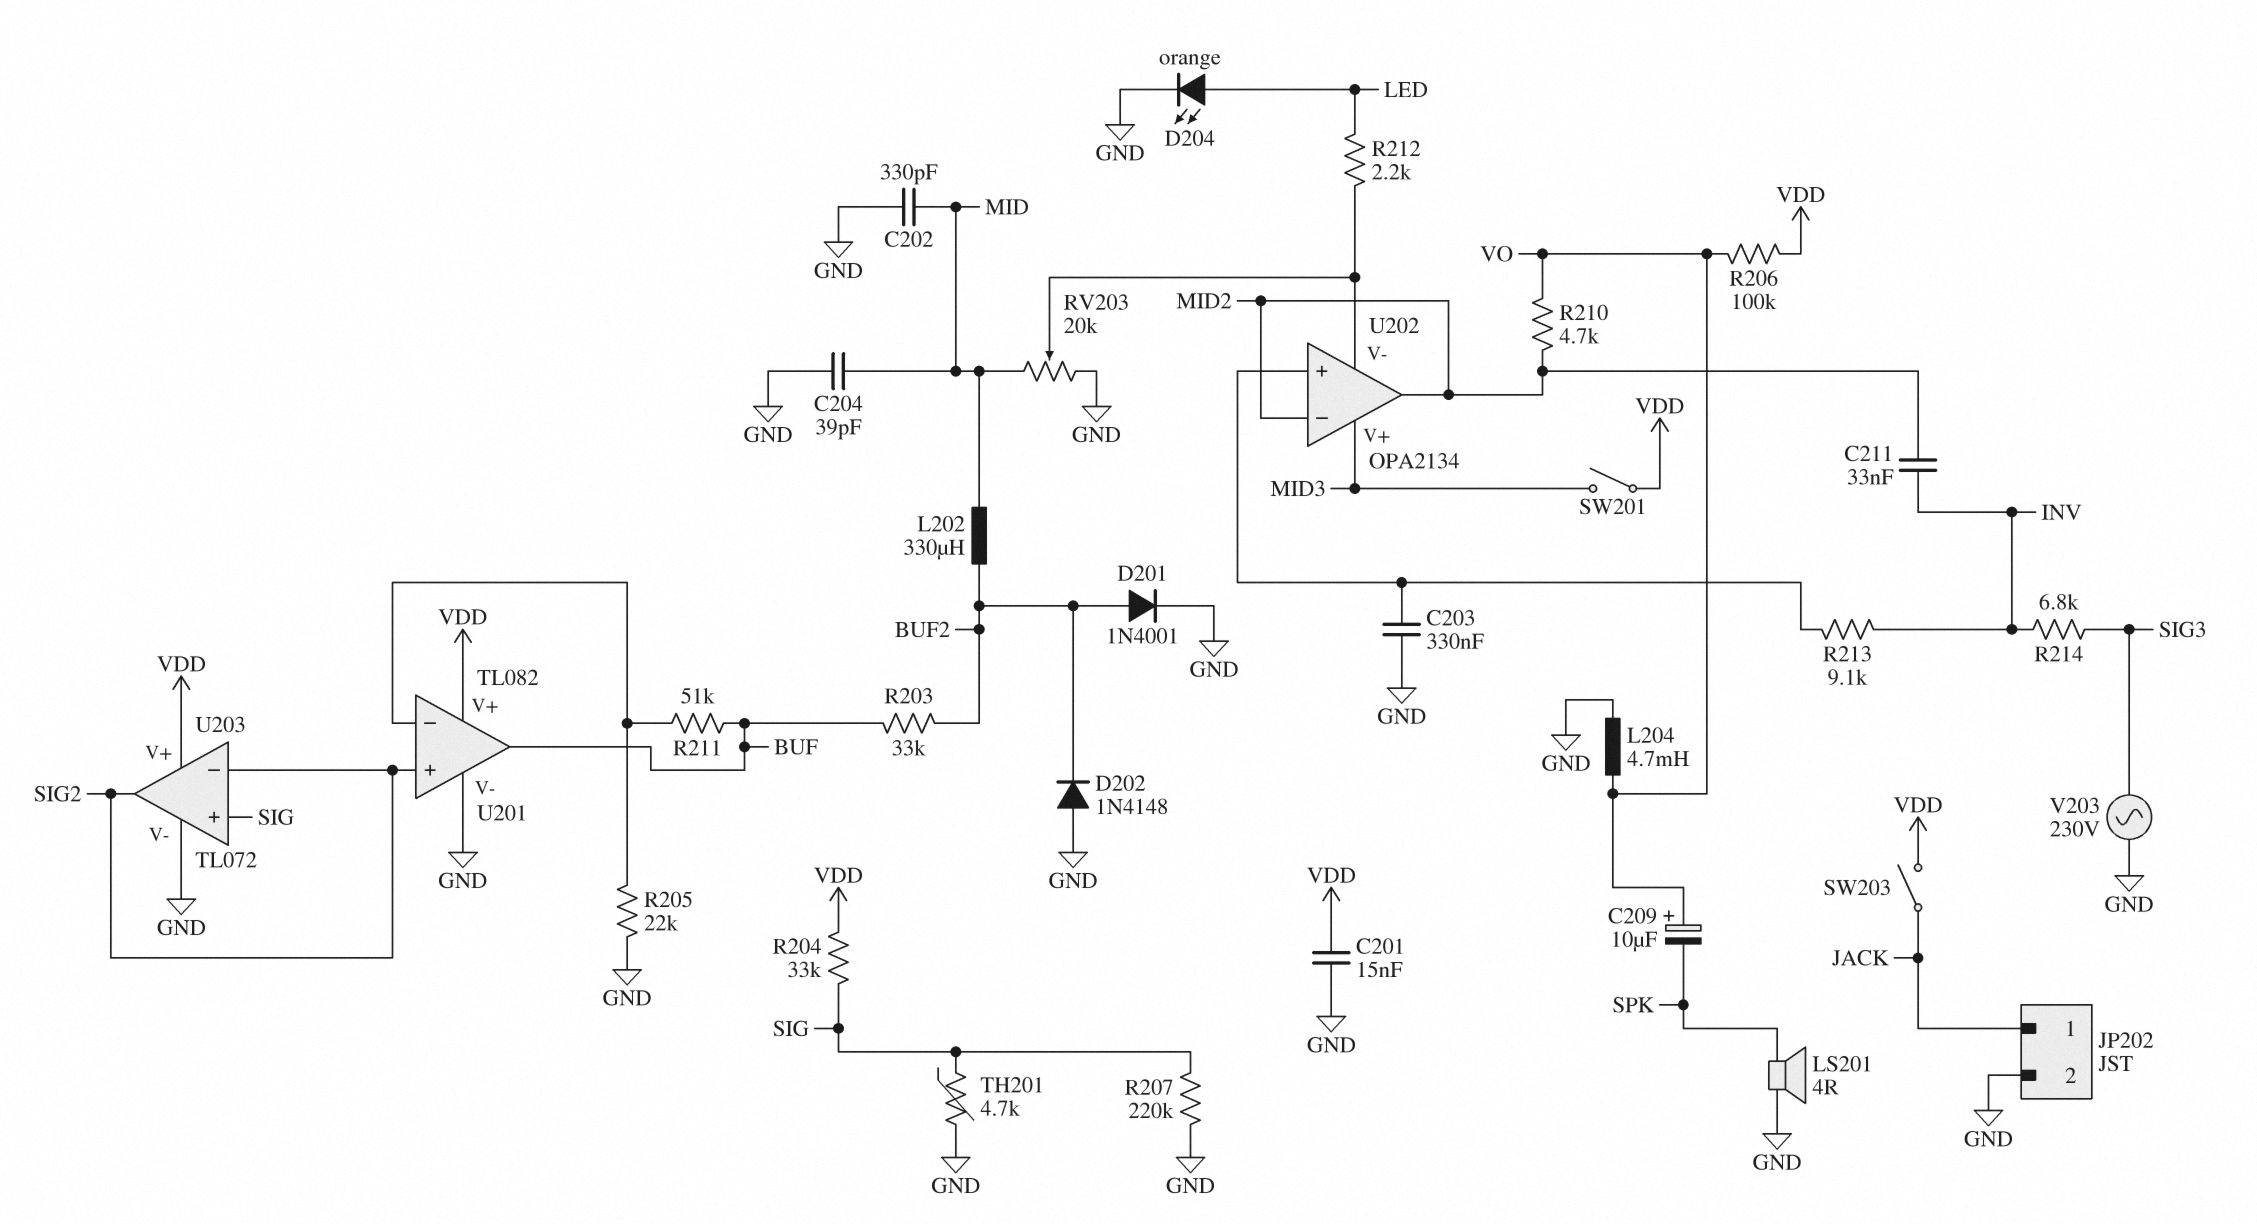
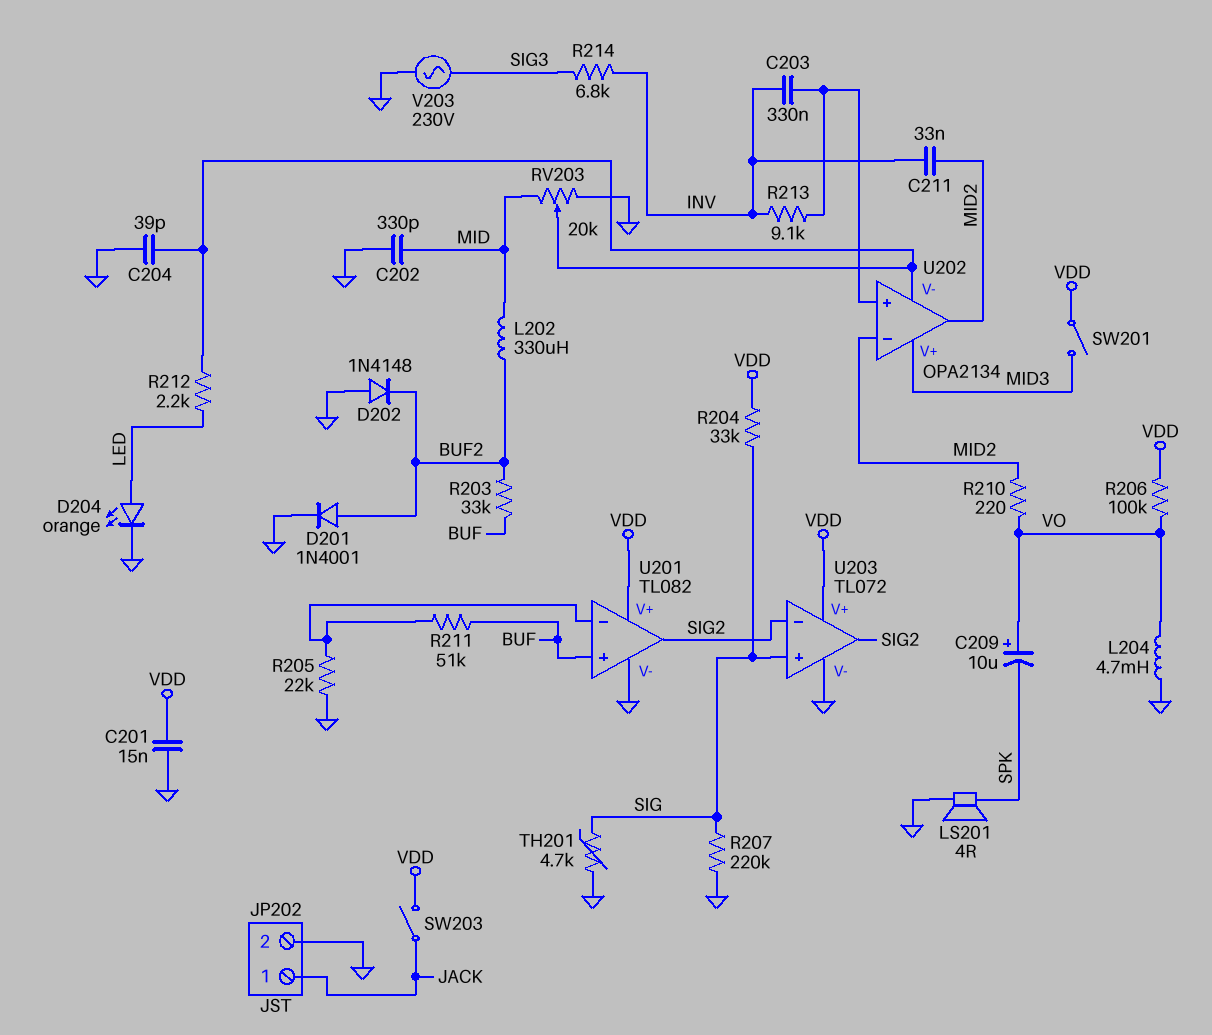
C203: 330nF (GND, U202/in+) -> 330nF (INV, U202/in+)
C204: 39pF (GND, MID) -> 39pF (GND, U202/V-)
R210: 4.7k (MID2, VO) -> 220 (MID2, VO)
U201 pin in+: SIG2 -> BUF
U201 pin out: BUF -> SIG2

